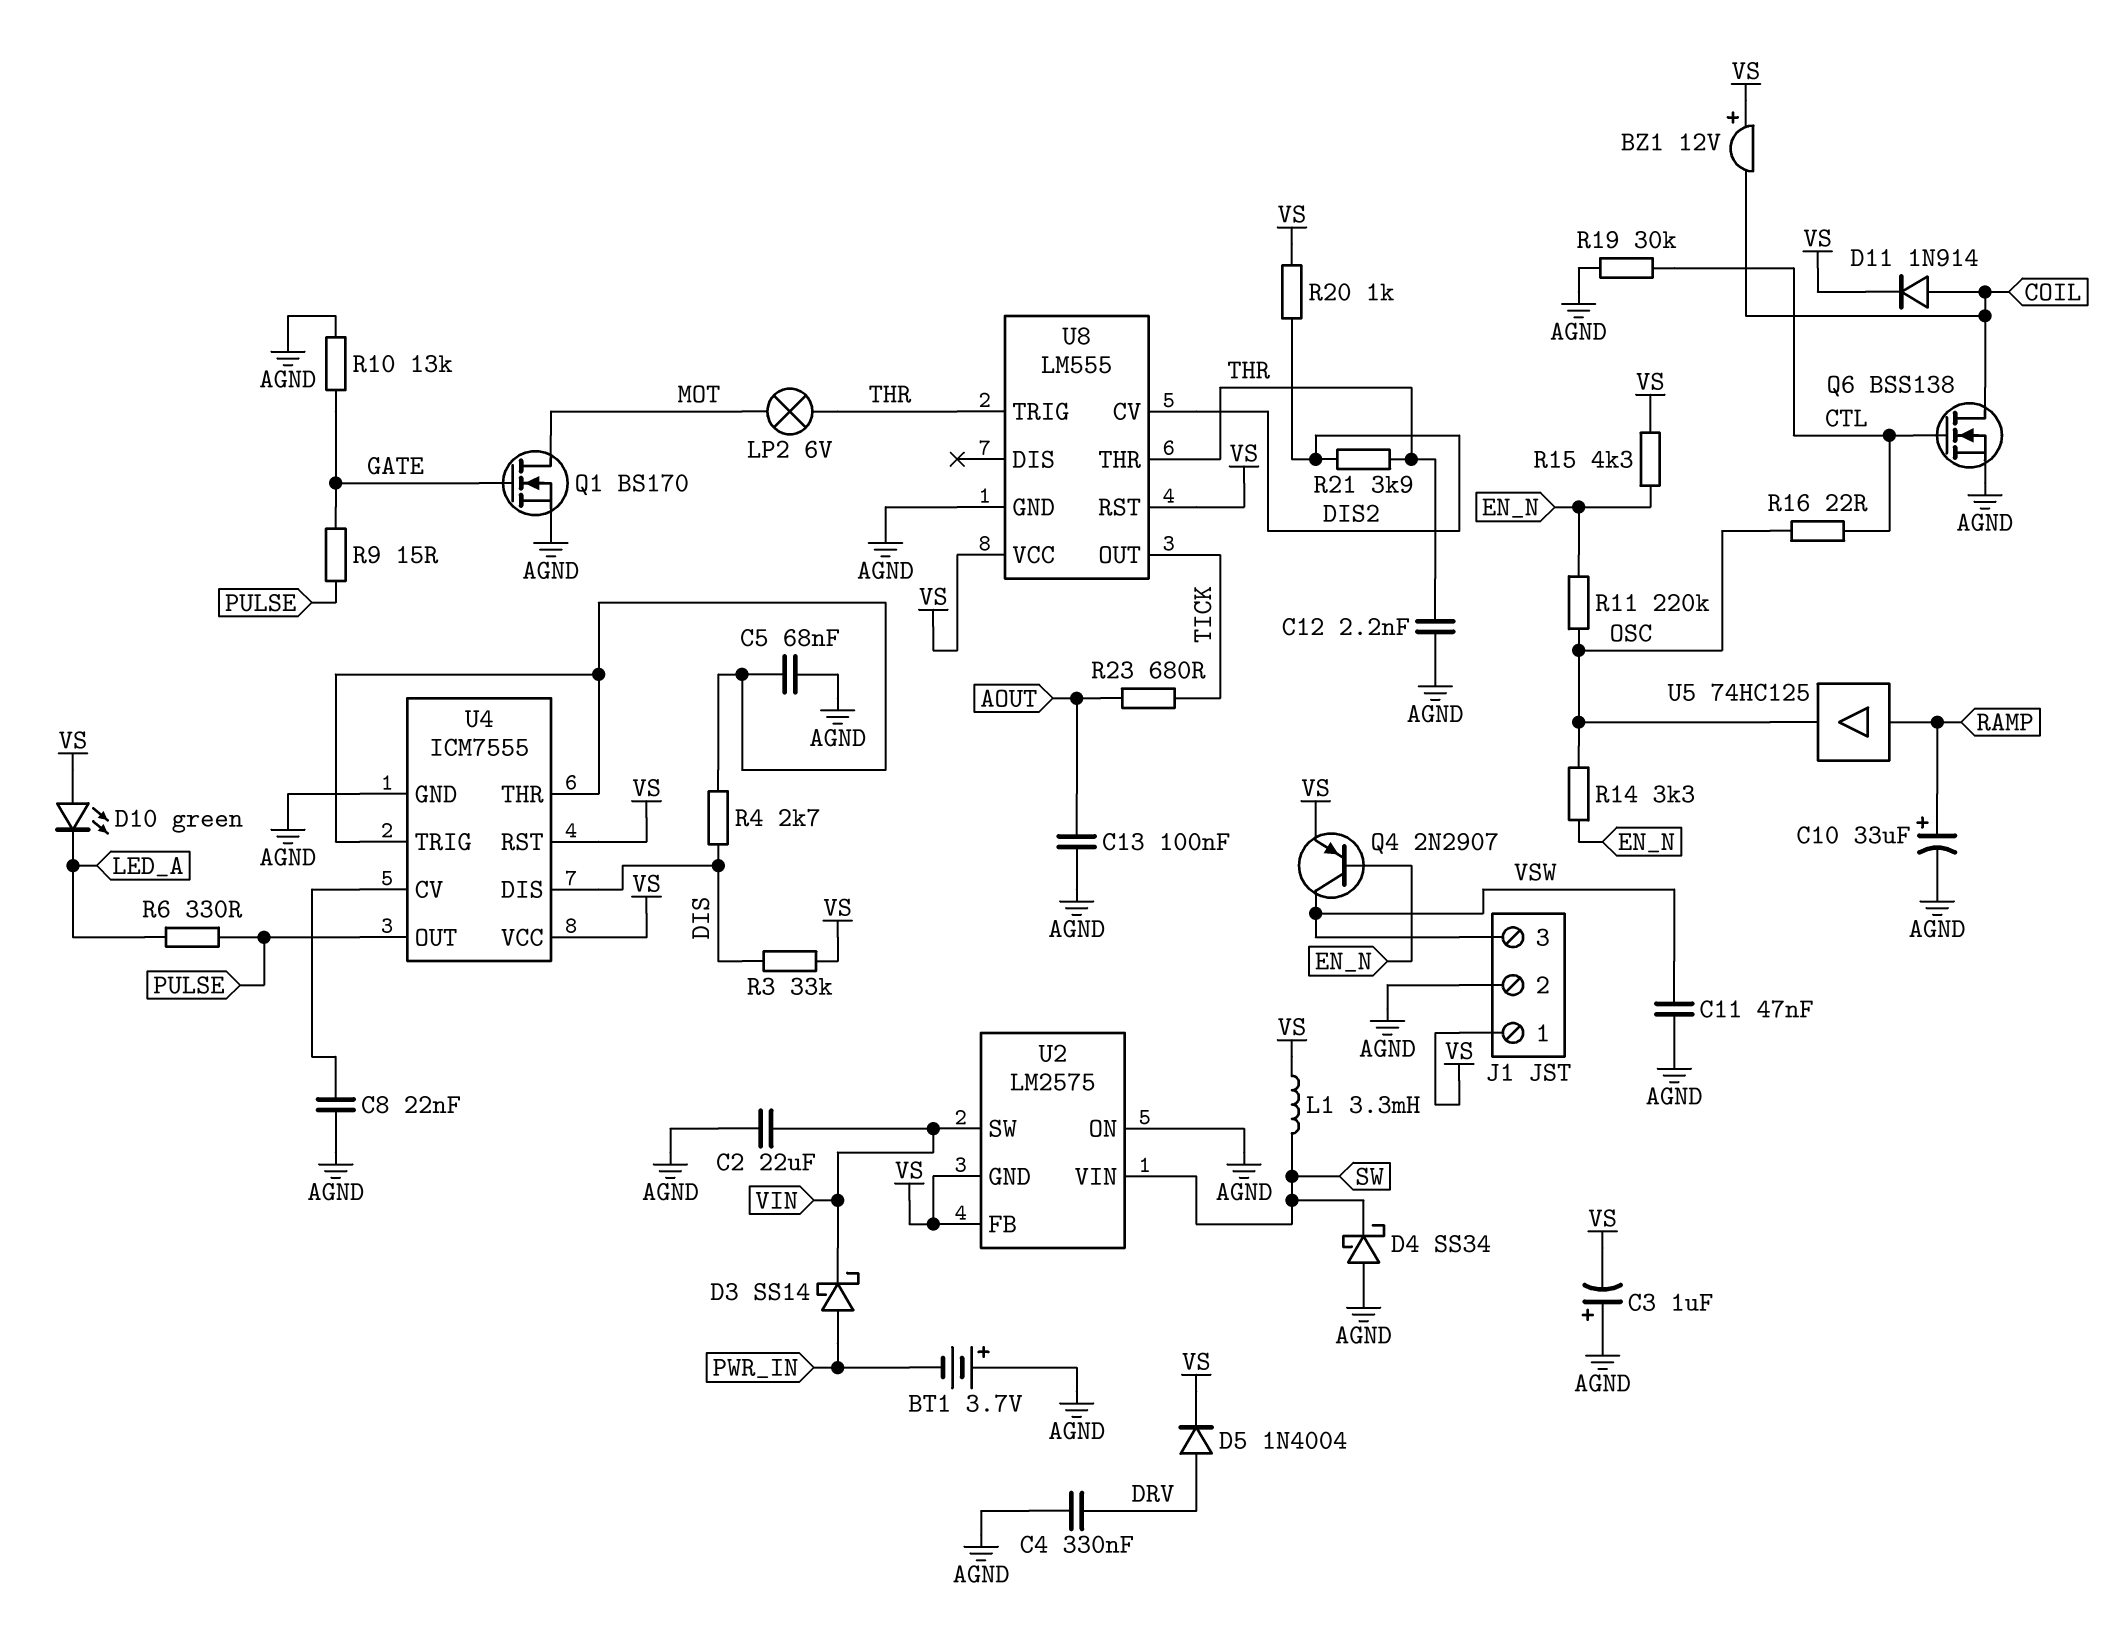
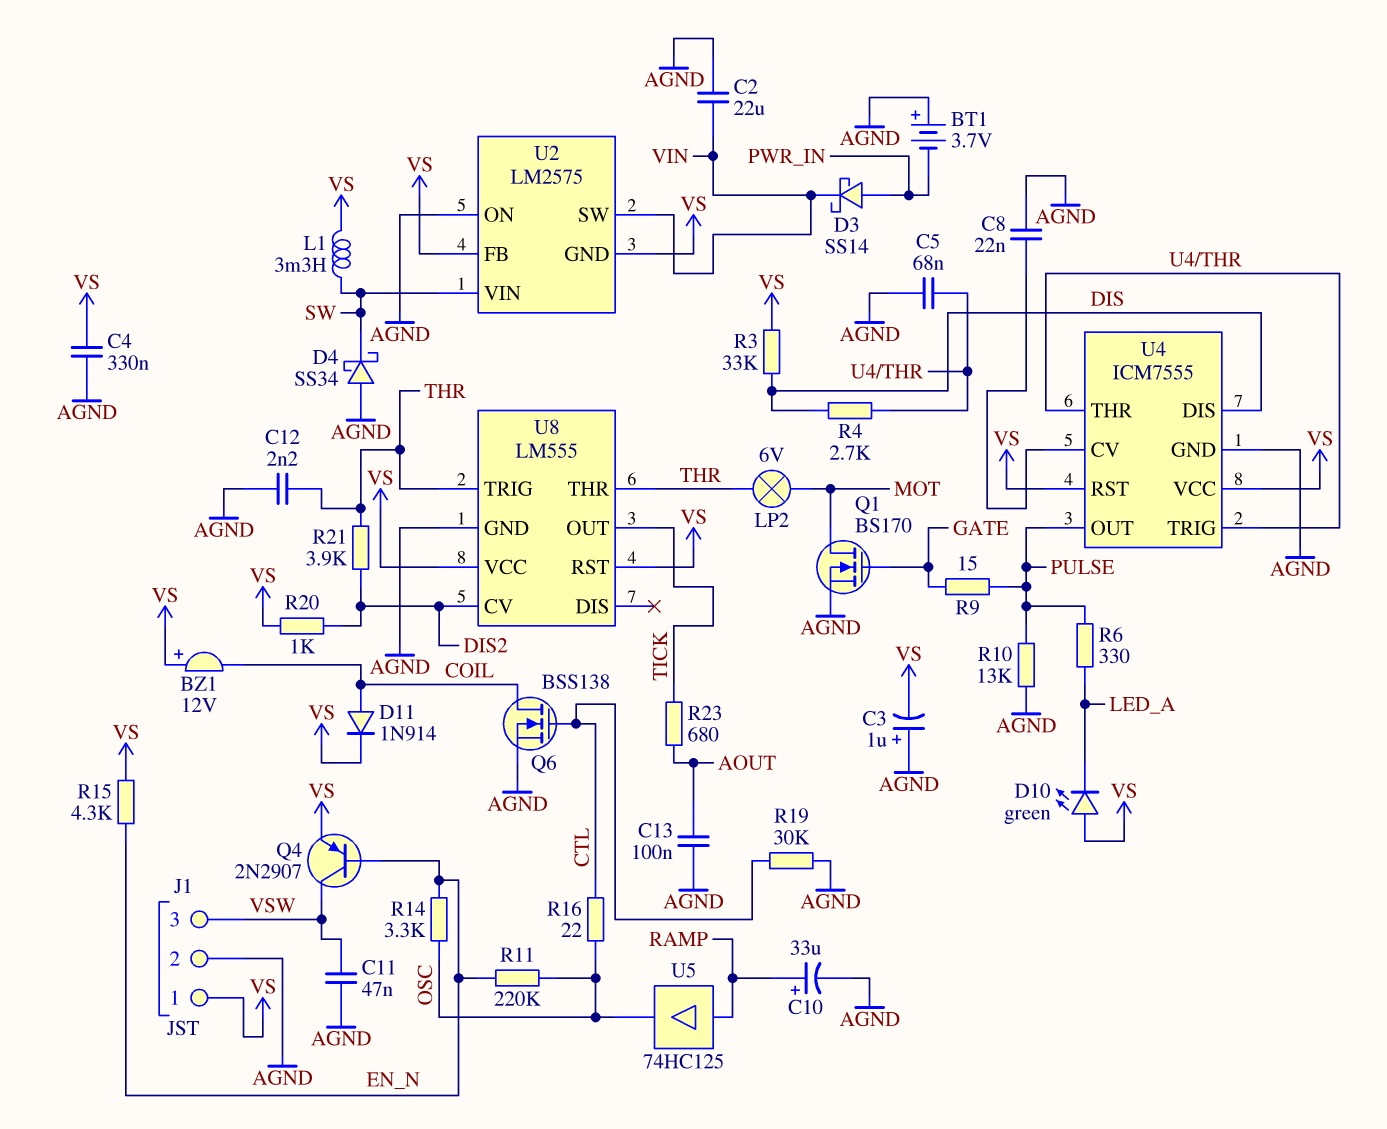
C4: 330nF (AGND, DRV) -> 330nF (AGND, VS)
D5: diode 1N4004 (A DRV, K VS) -> none
R10: 13k (AGND, GATE) -> 13k (AGND, PULSE)

